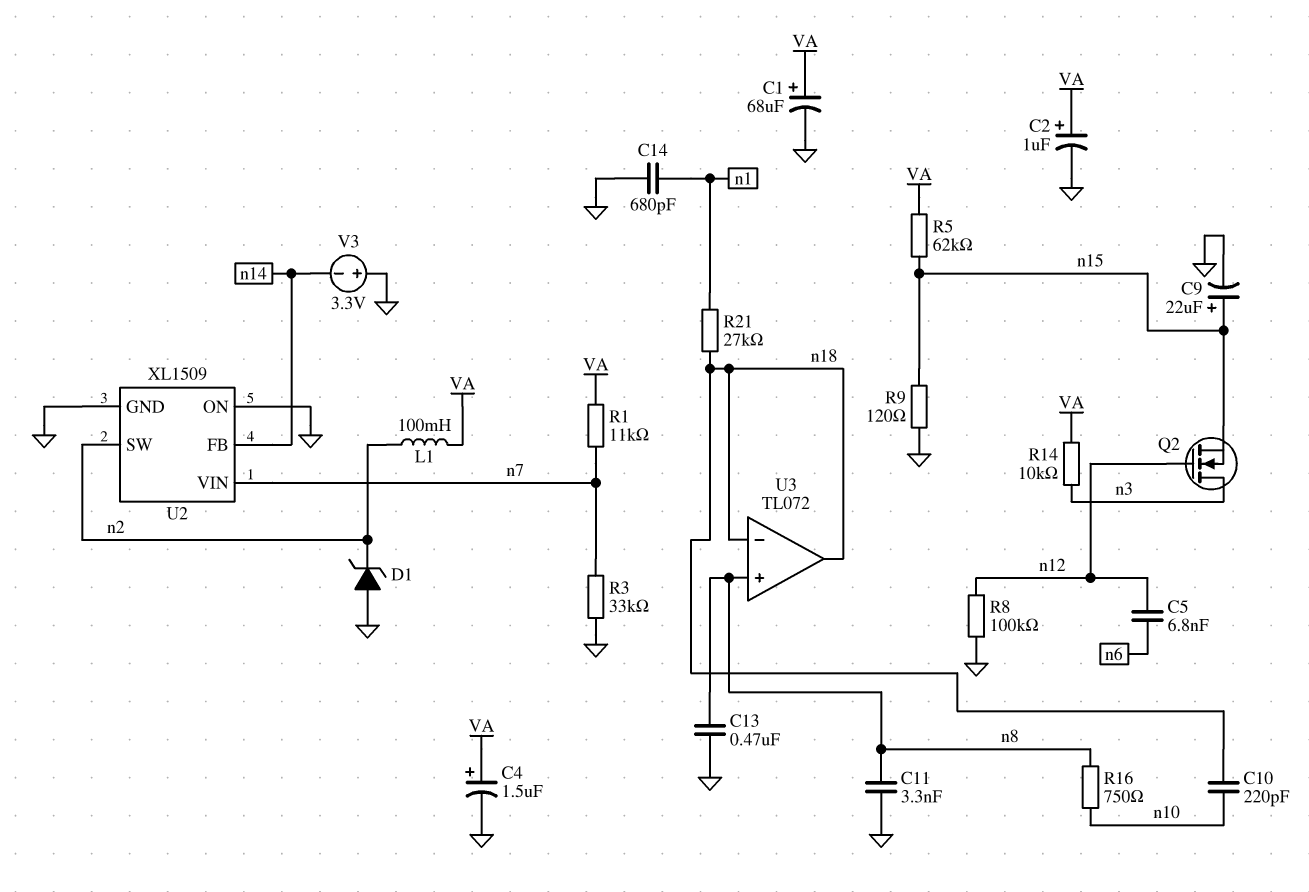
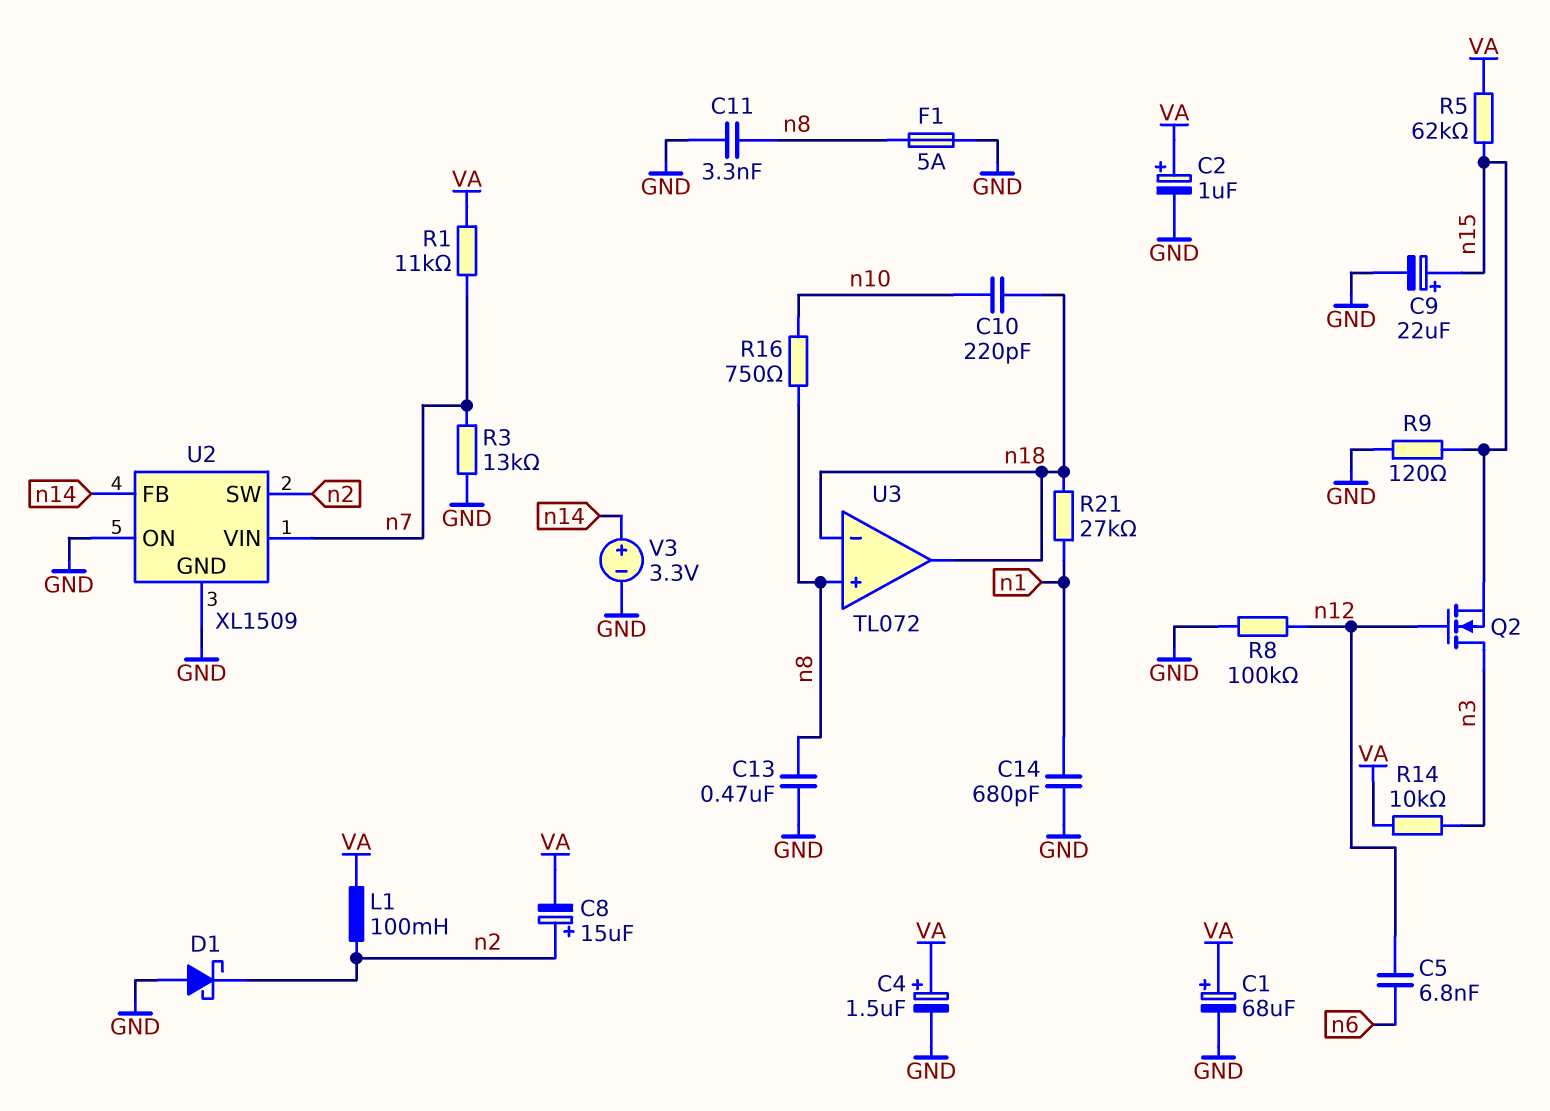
C8: none -> 15uF (plus n2, minus VA)
D1: zener (A GND, K n2) -> schottky (A GND, K n2)
F1: none -> 5A (GND, n8)
R3: 33k (GND, n7) -> 13k (GND, n7)
V3: 3.3V (plus GND, minus n14) -> 3.3V (plus n14, minus GND)

